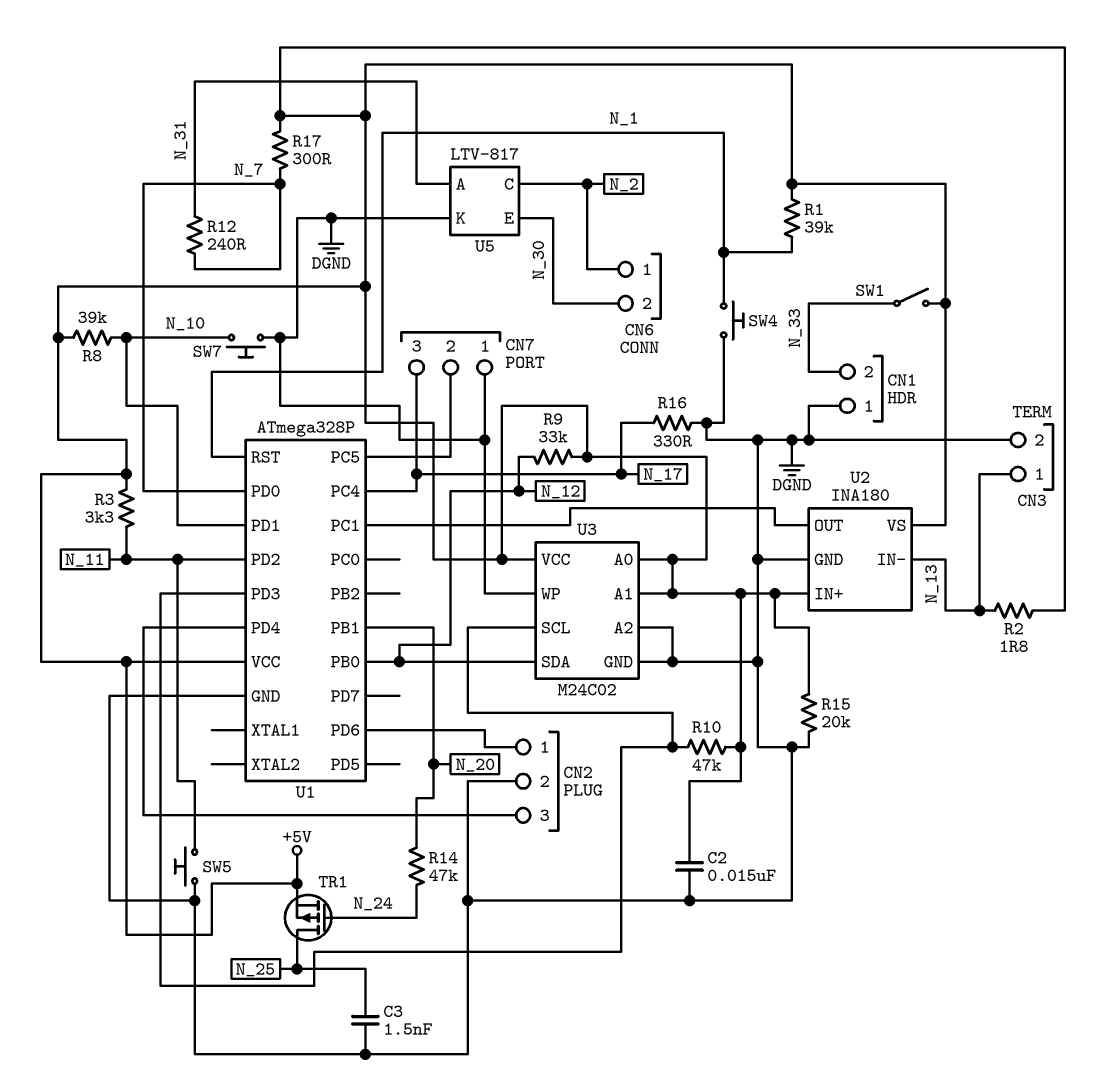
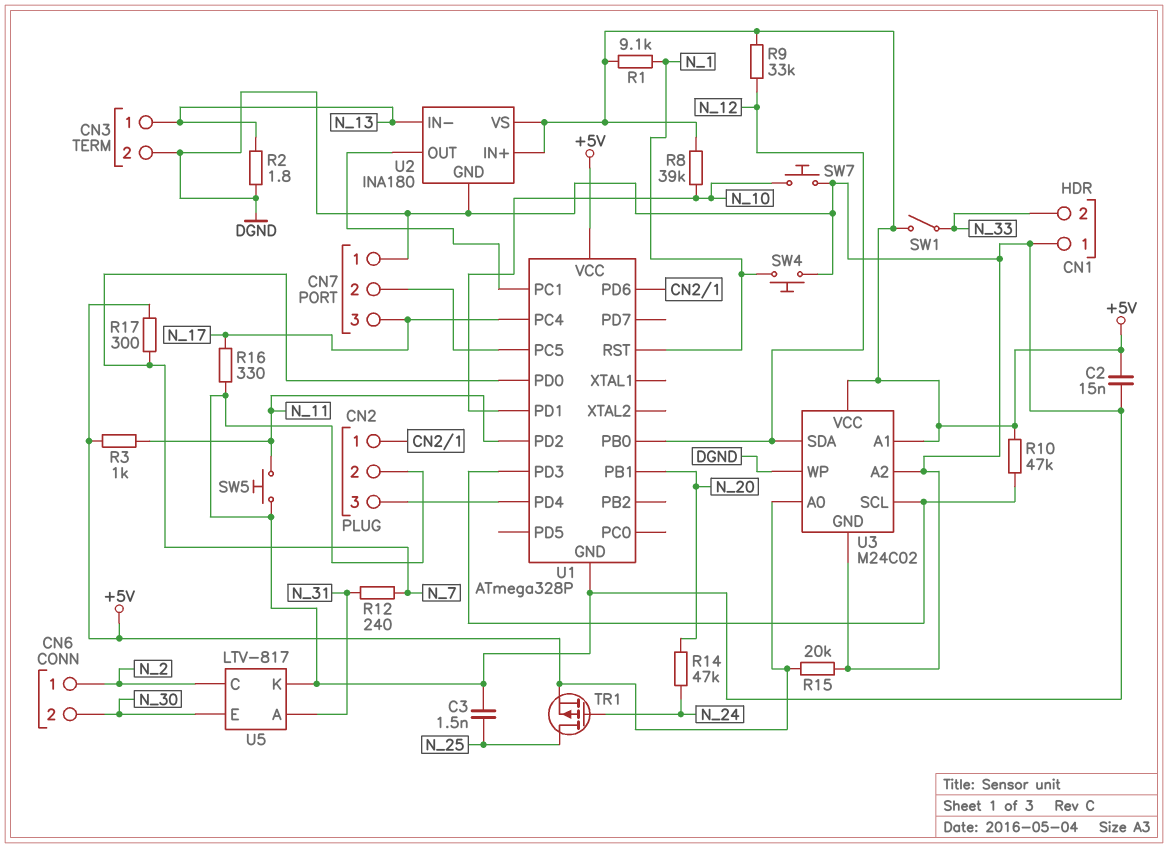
R1: 39k (+5V, N_1) -> 9.1k (+5V, N_1)
R2: 1.8 (+5V, N_13) -> 1.8 (DGND, N_13)
R3: 3.3k (+5V, N_11) -> 1k (+5V, N_11)

